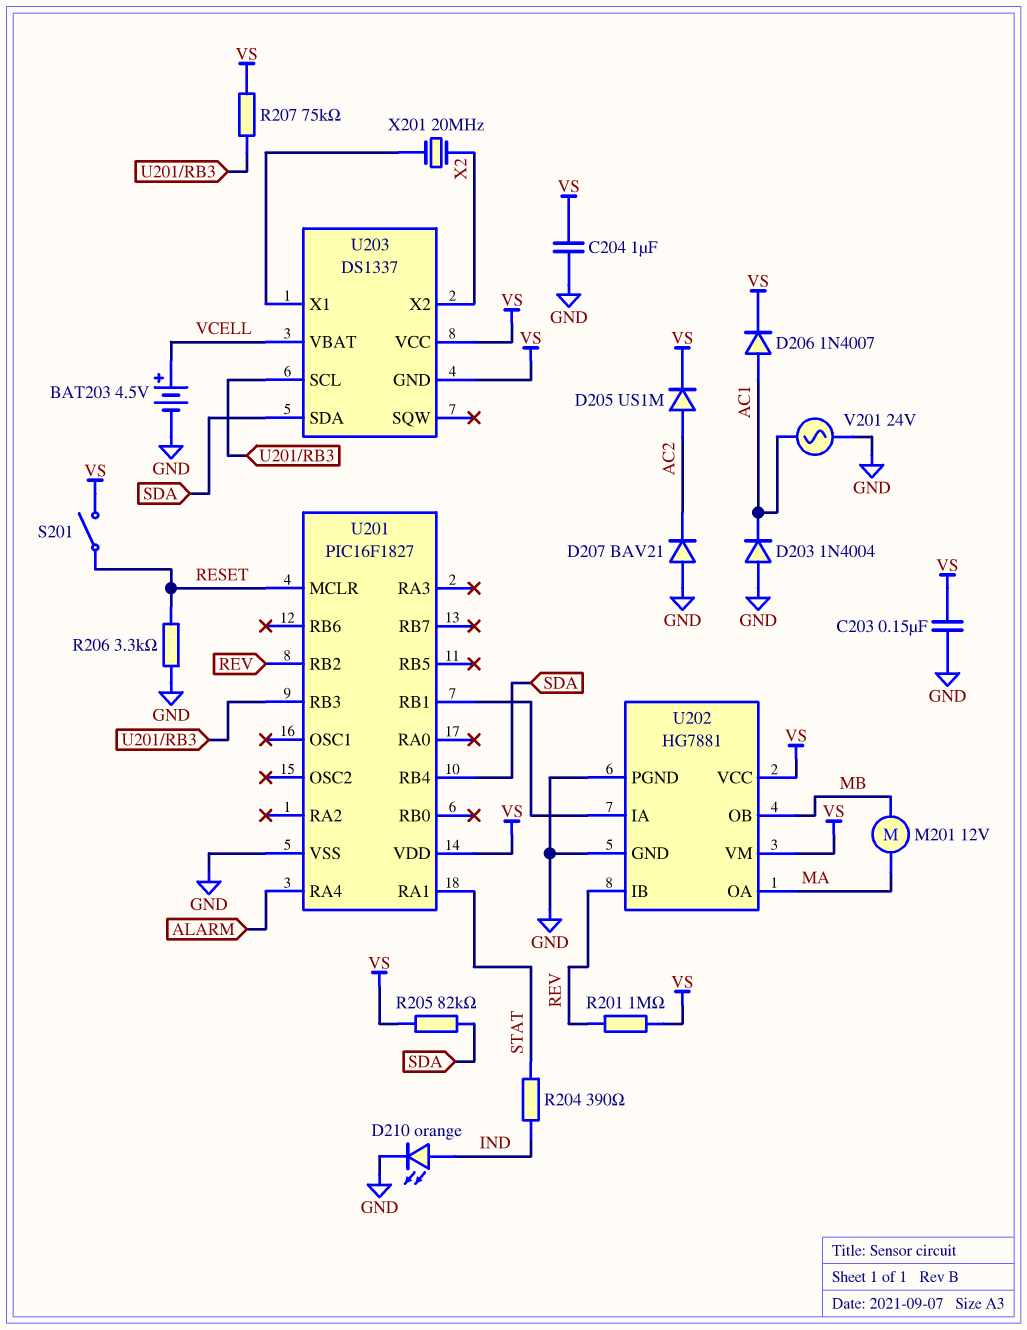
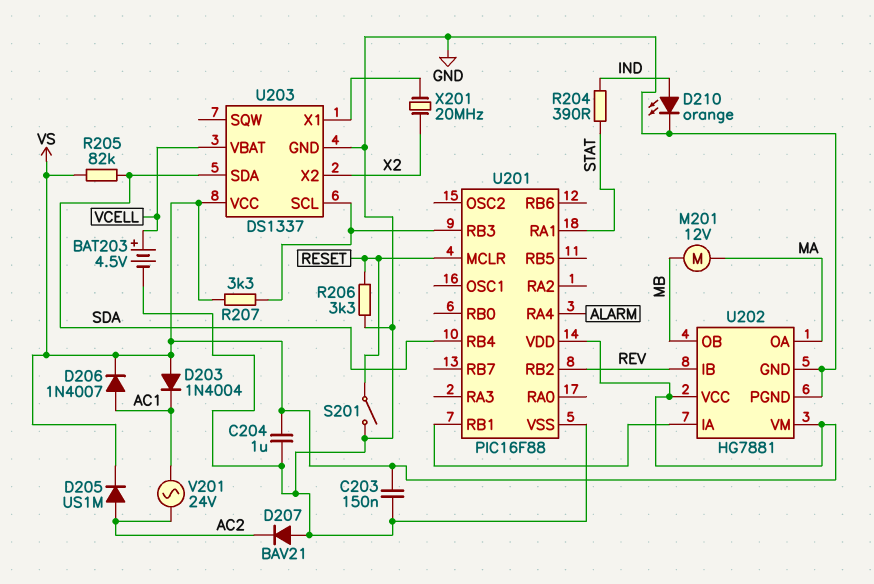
D203: diode 1N4004 (A GND, K AC1) -> diode 1N4004 (A VS, K AC1)
R201: 1M (REV, VS) -> none
R207: 75k (U201/RB3, VS) -> 3.3k (U201/RB3, VS)
S201: switch (RESET, VS) -> switch (GND, RESET)
U201: PIC16F1827 -> PIC16F88
U203 pin GND: VS -> GND
V201: AC 24V (AC1, GND) -> AC 24V (AC1, AC2)

